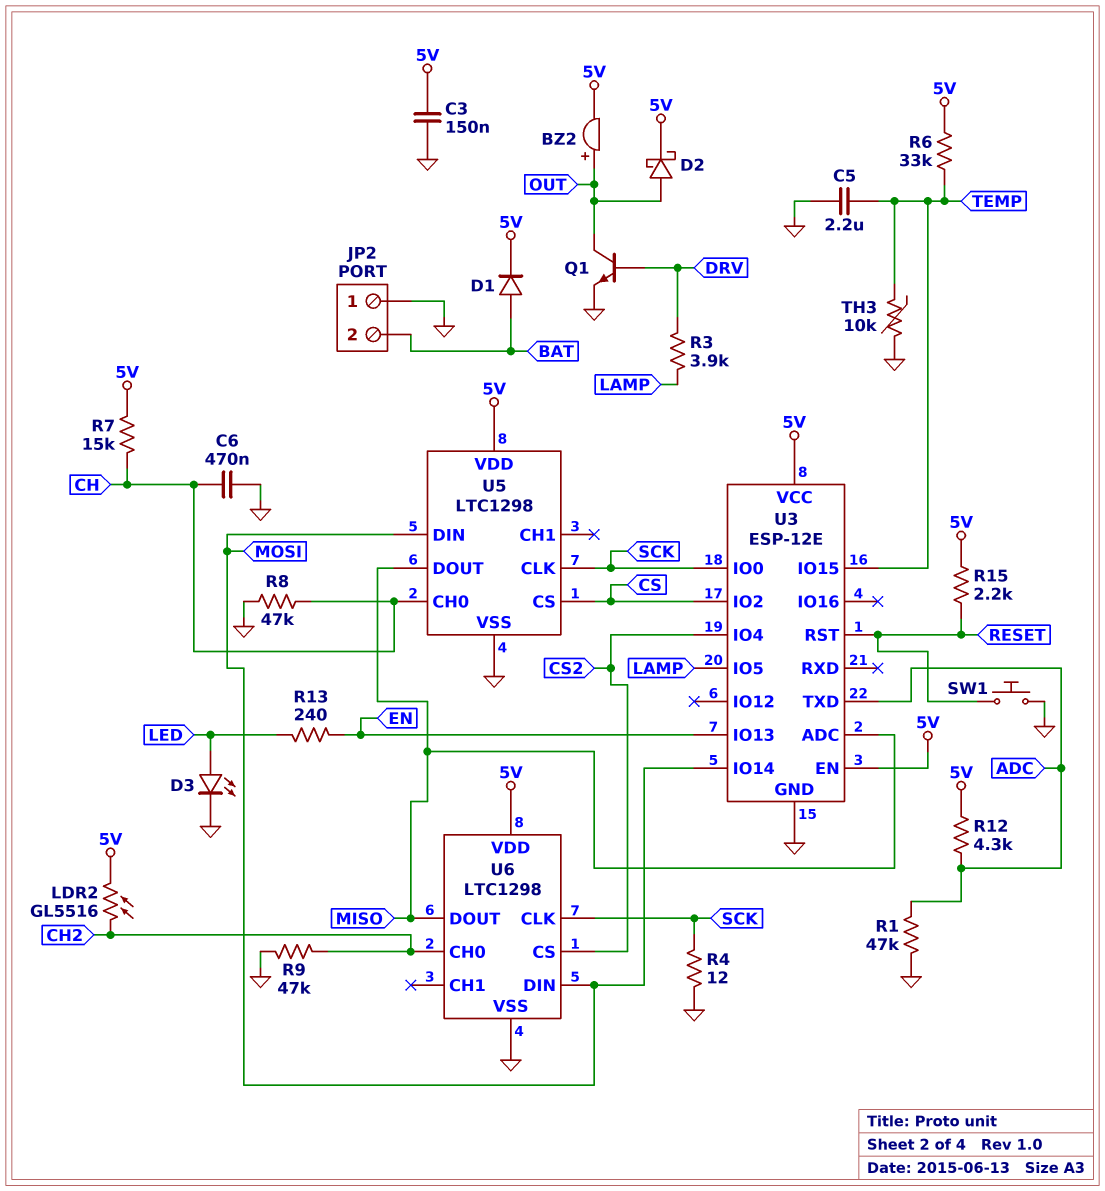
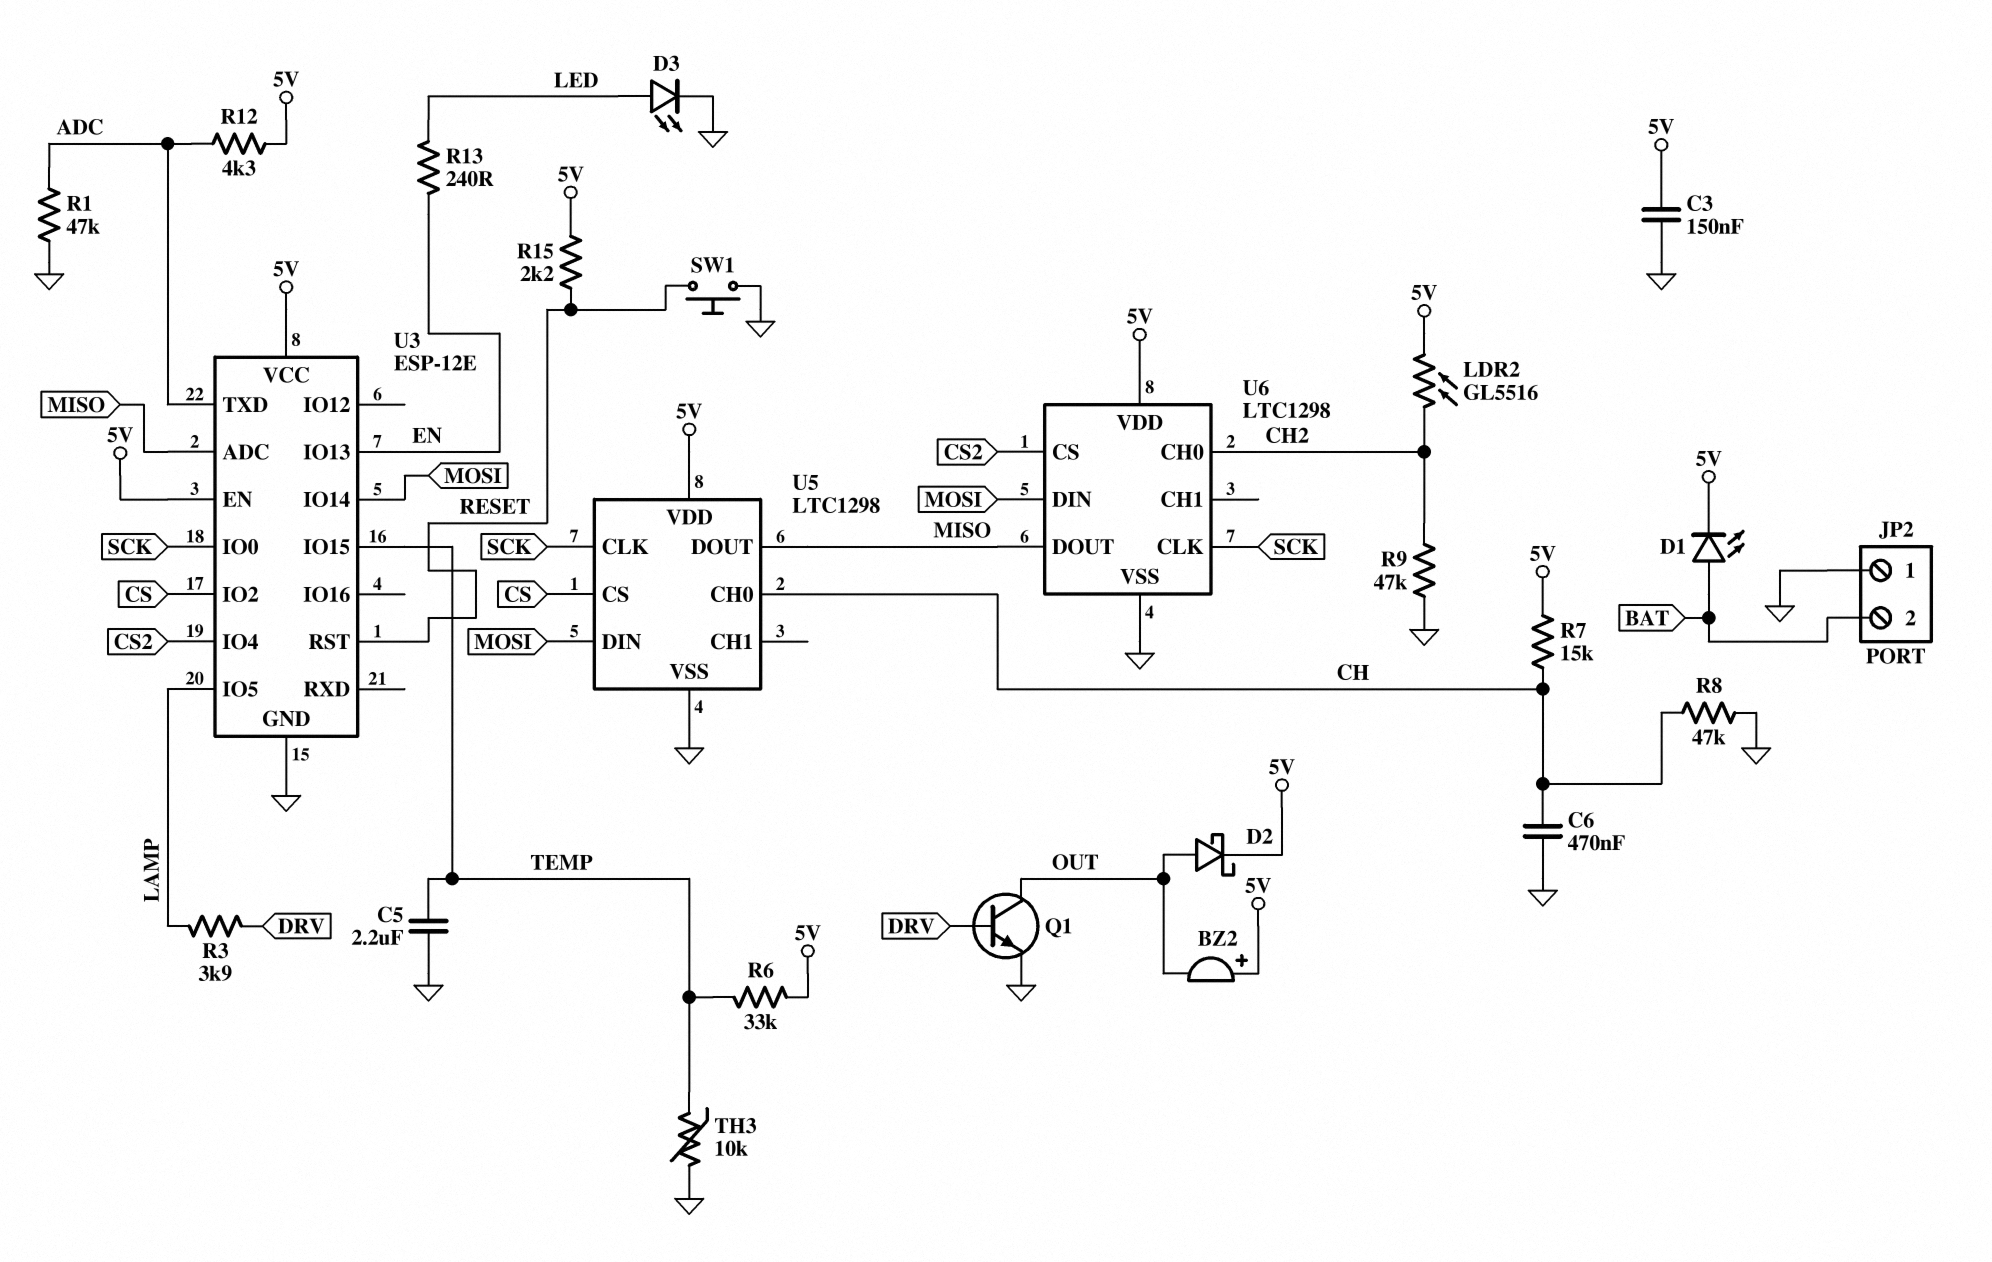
BZ2: buzzer (plus OUT, minus 5V) -> buzzer (plus 5V, minus OUT)
D1: diode (A BAT, K 5V) -> LED (A BAT, K 5V)
R4: 12 (GND, SCK) -> none

